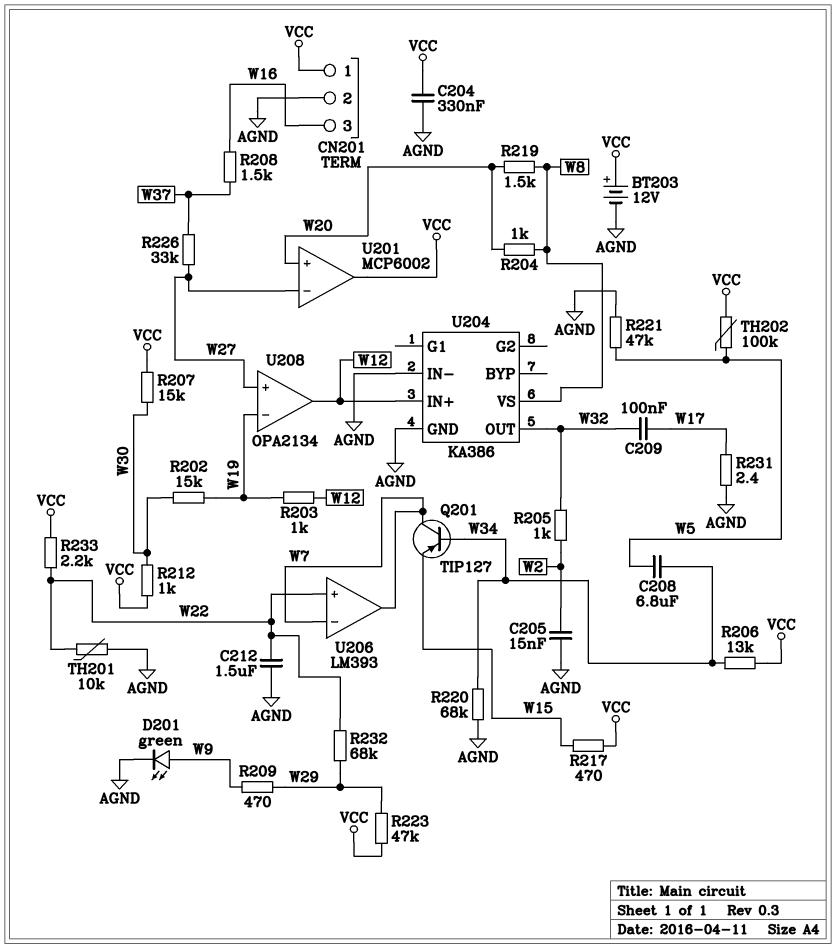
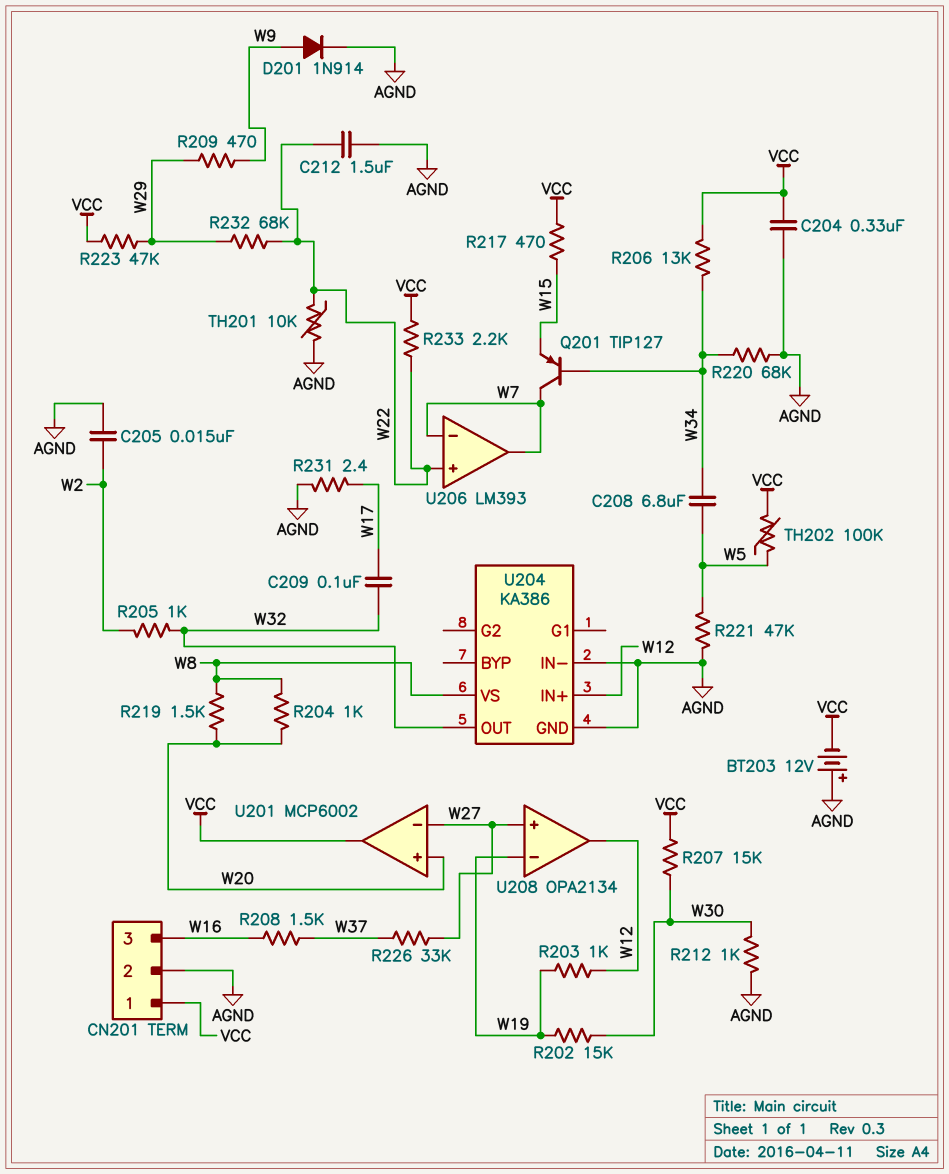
BT203: 12V (plus VCC, minus AGND) -> 12V (plus AGND, minus VCC)
D201: LED green (A W9, K AGND) -> diode 1N914 (A W9, K AGND)
R212: 1k (VCC, W30) -> 1k (AGND, W30)

